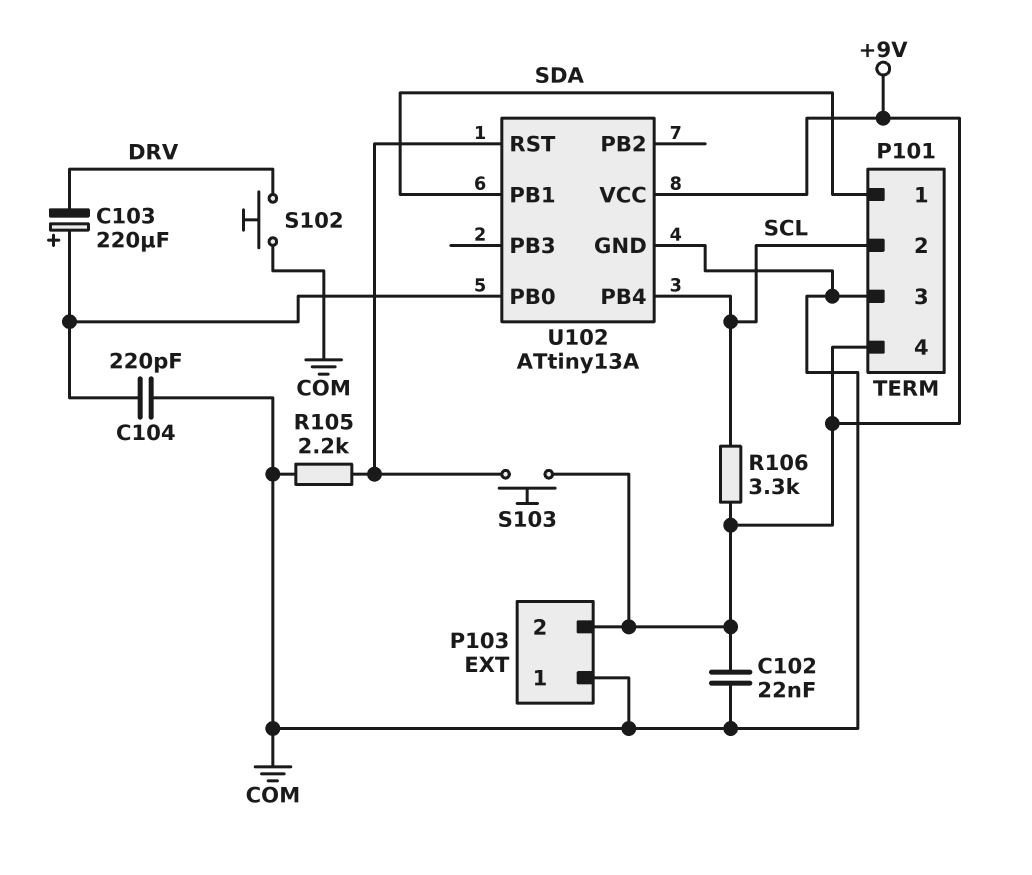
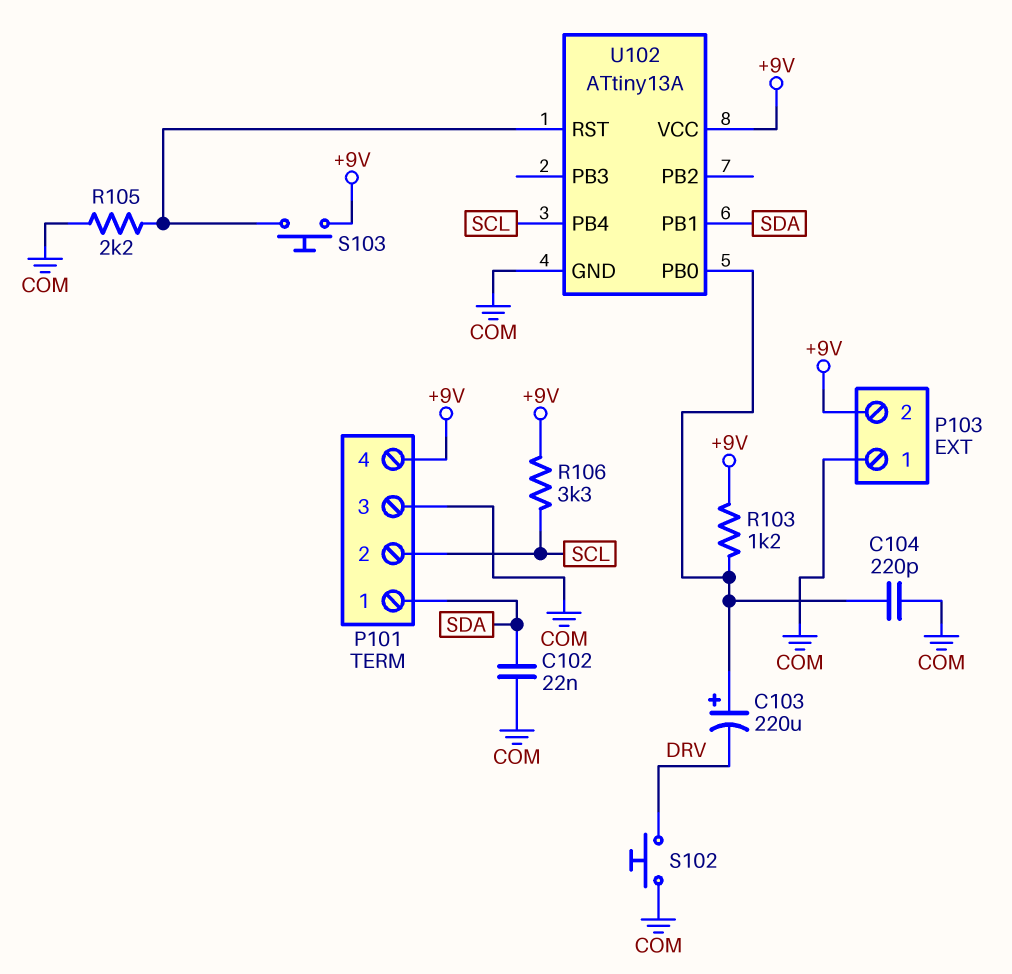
C102: 22nF (+9V, COM) -> 22nF (COM, SDA)
R103: none -> 1.2k (+9V, U102/PB0)

